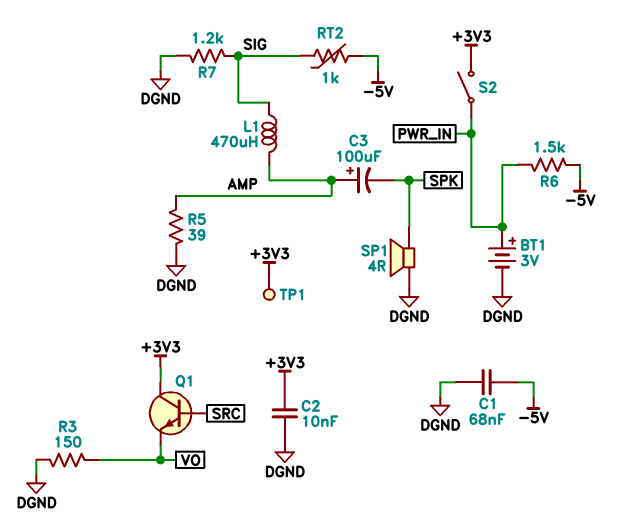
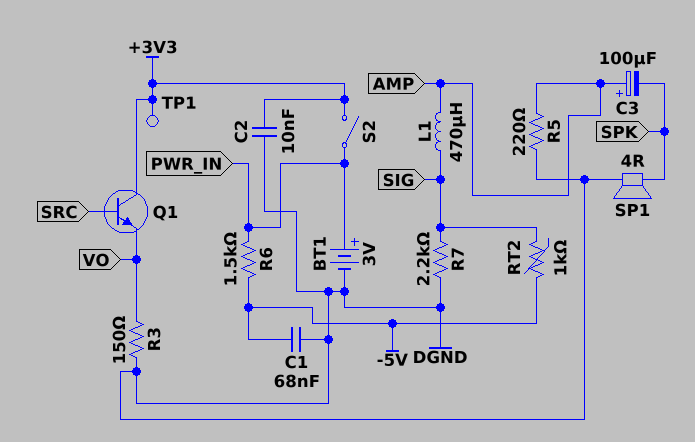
R5: 39 (AMP, DGND) -> 220 (AMP, DGND)
R7: 1.2k (DGND, SIG) -> 2.2k (DGND, SIG)

